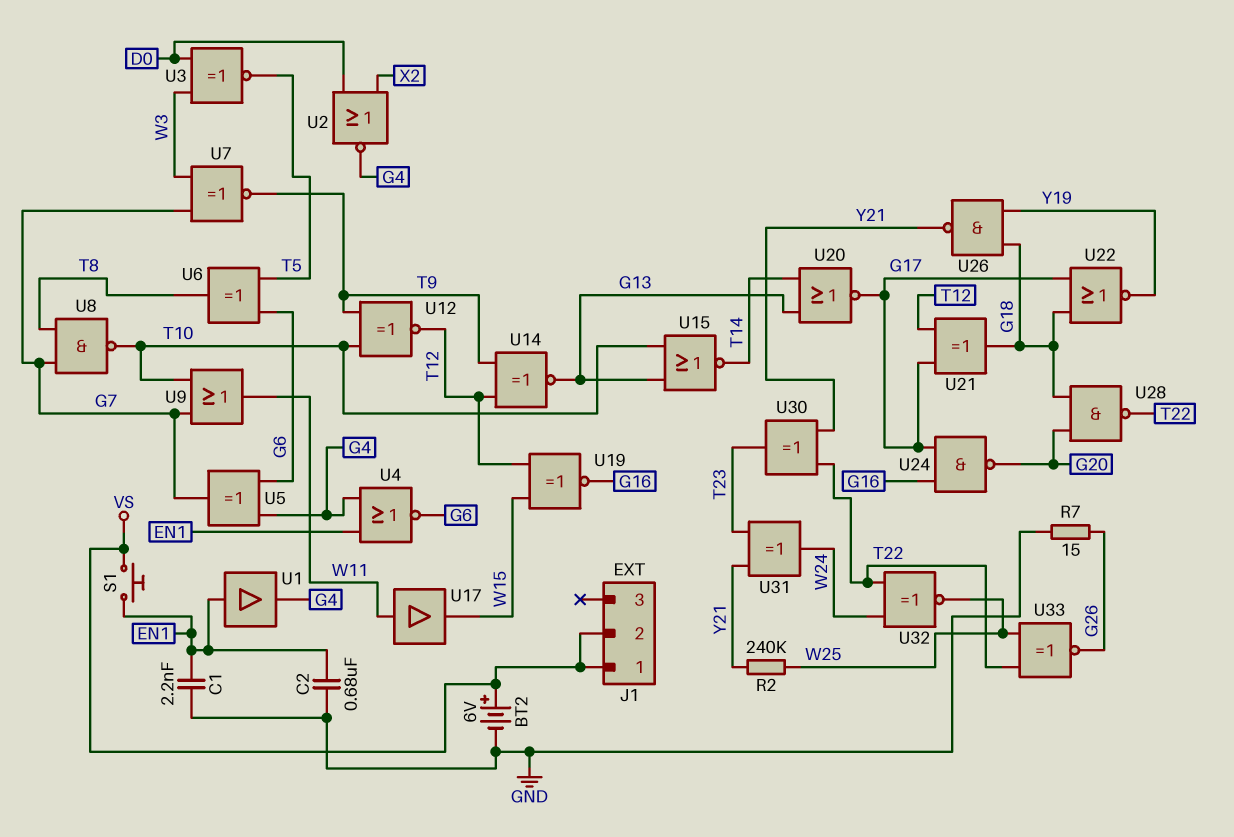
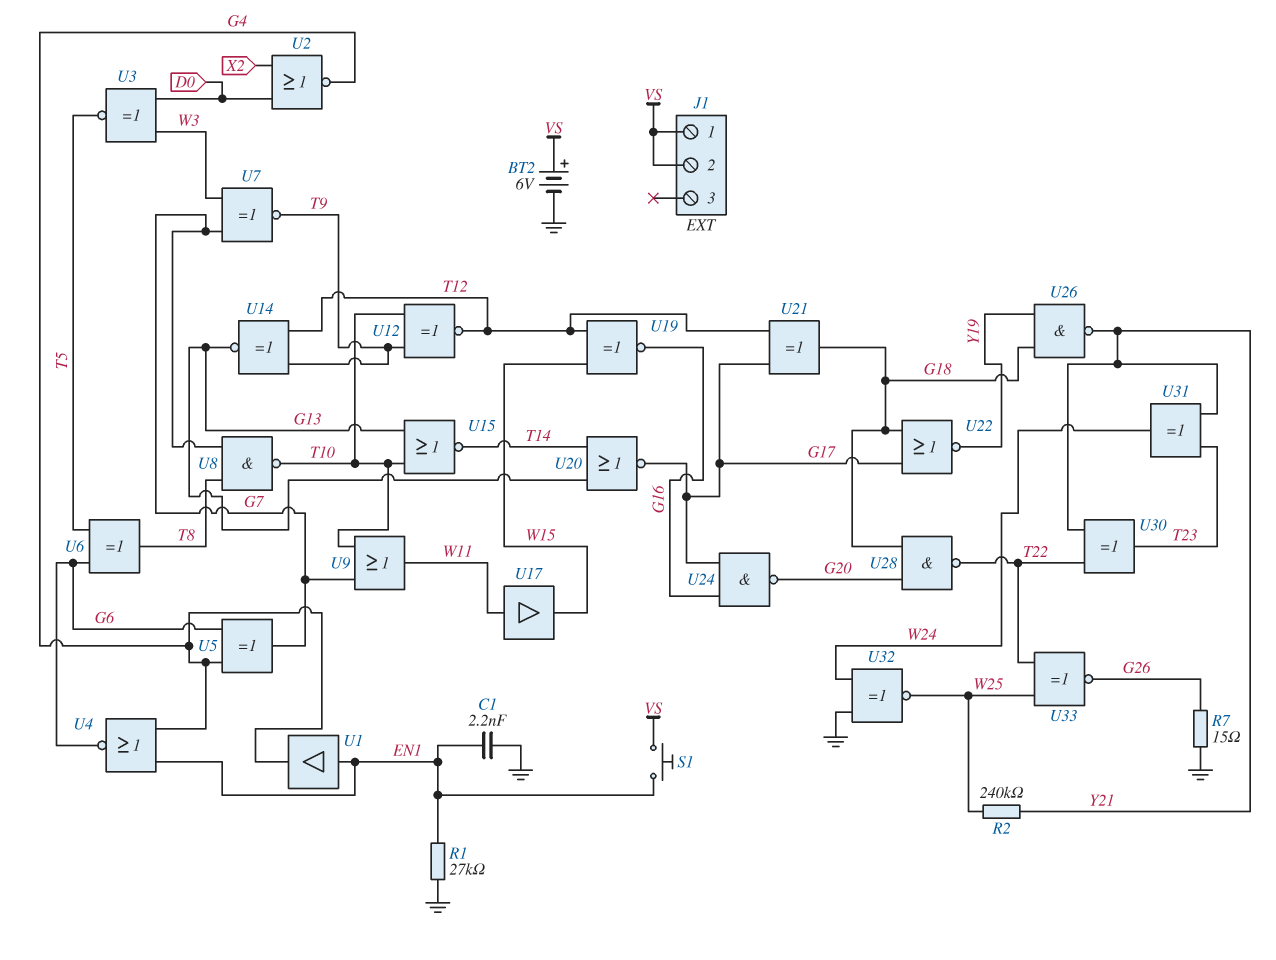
C2: 680nF (EN1, GND) -> none
R1: none -> 27k (EN1, GND)
U32: XNOR (in T22, in W24, out W25) -> XNOR (in GND, in W24, out W25)

